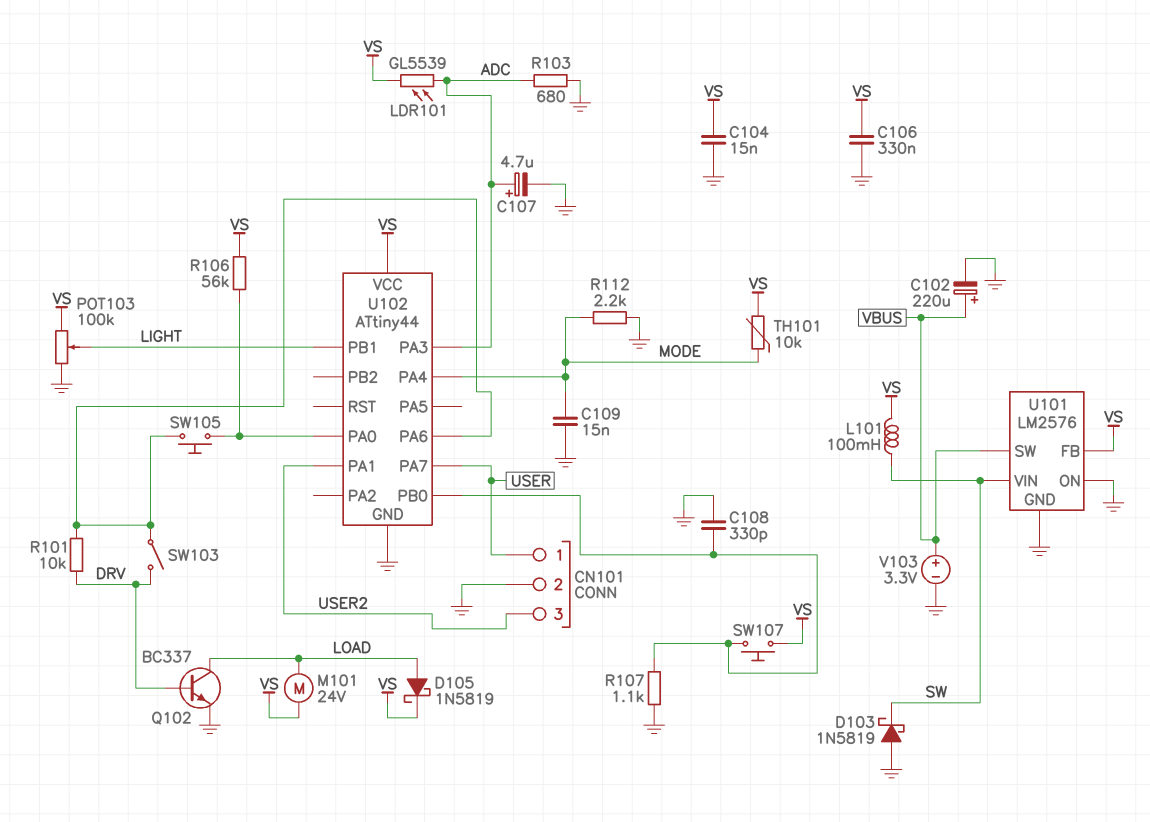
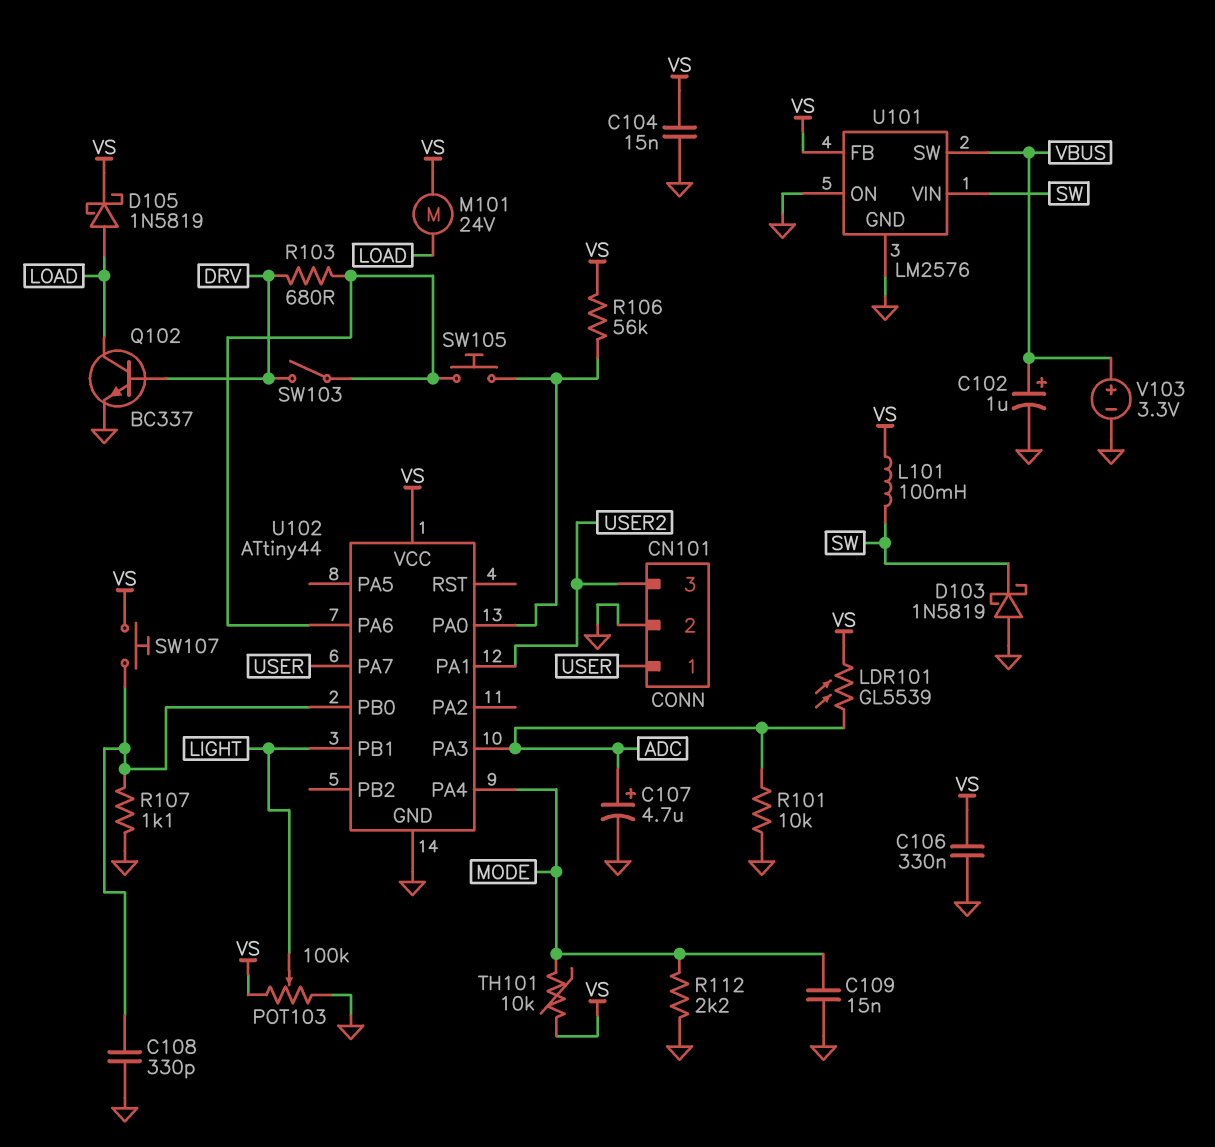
C102: 220uF (plus VBUS, minus GND) -> 1uF (plus VBUS, minus GND)
R101: 10k (DRV, U102/PA6) -> 10k (ADC, GND)
R103: 680 (ADC, GND) -> 680 (DRV, U102/PA6)

